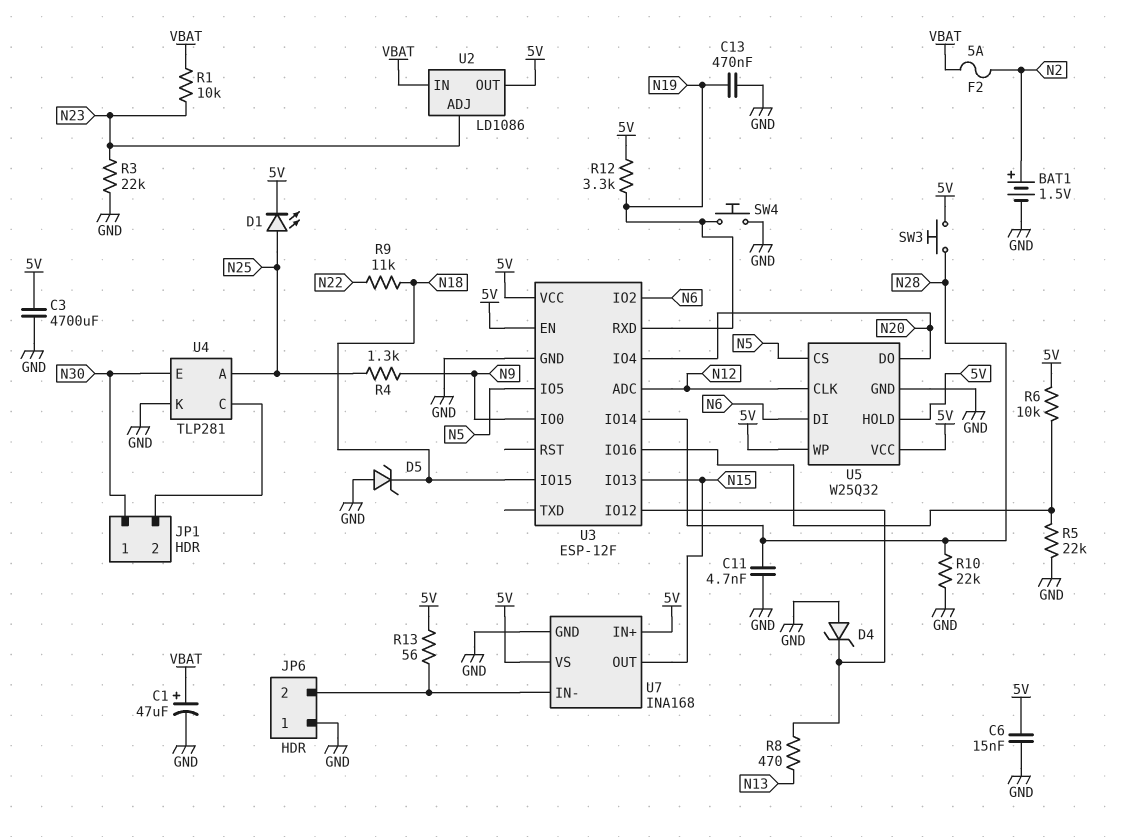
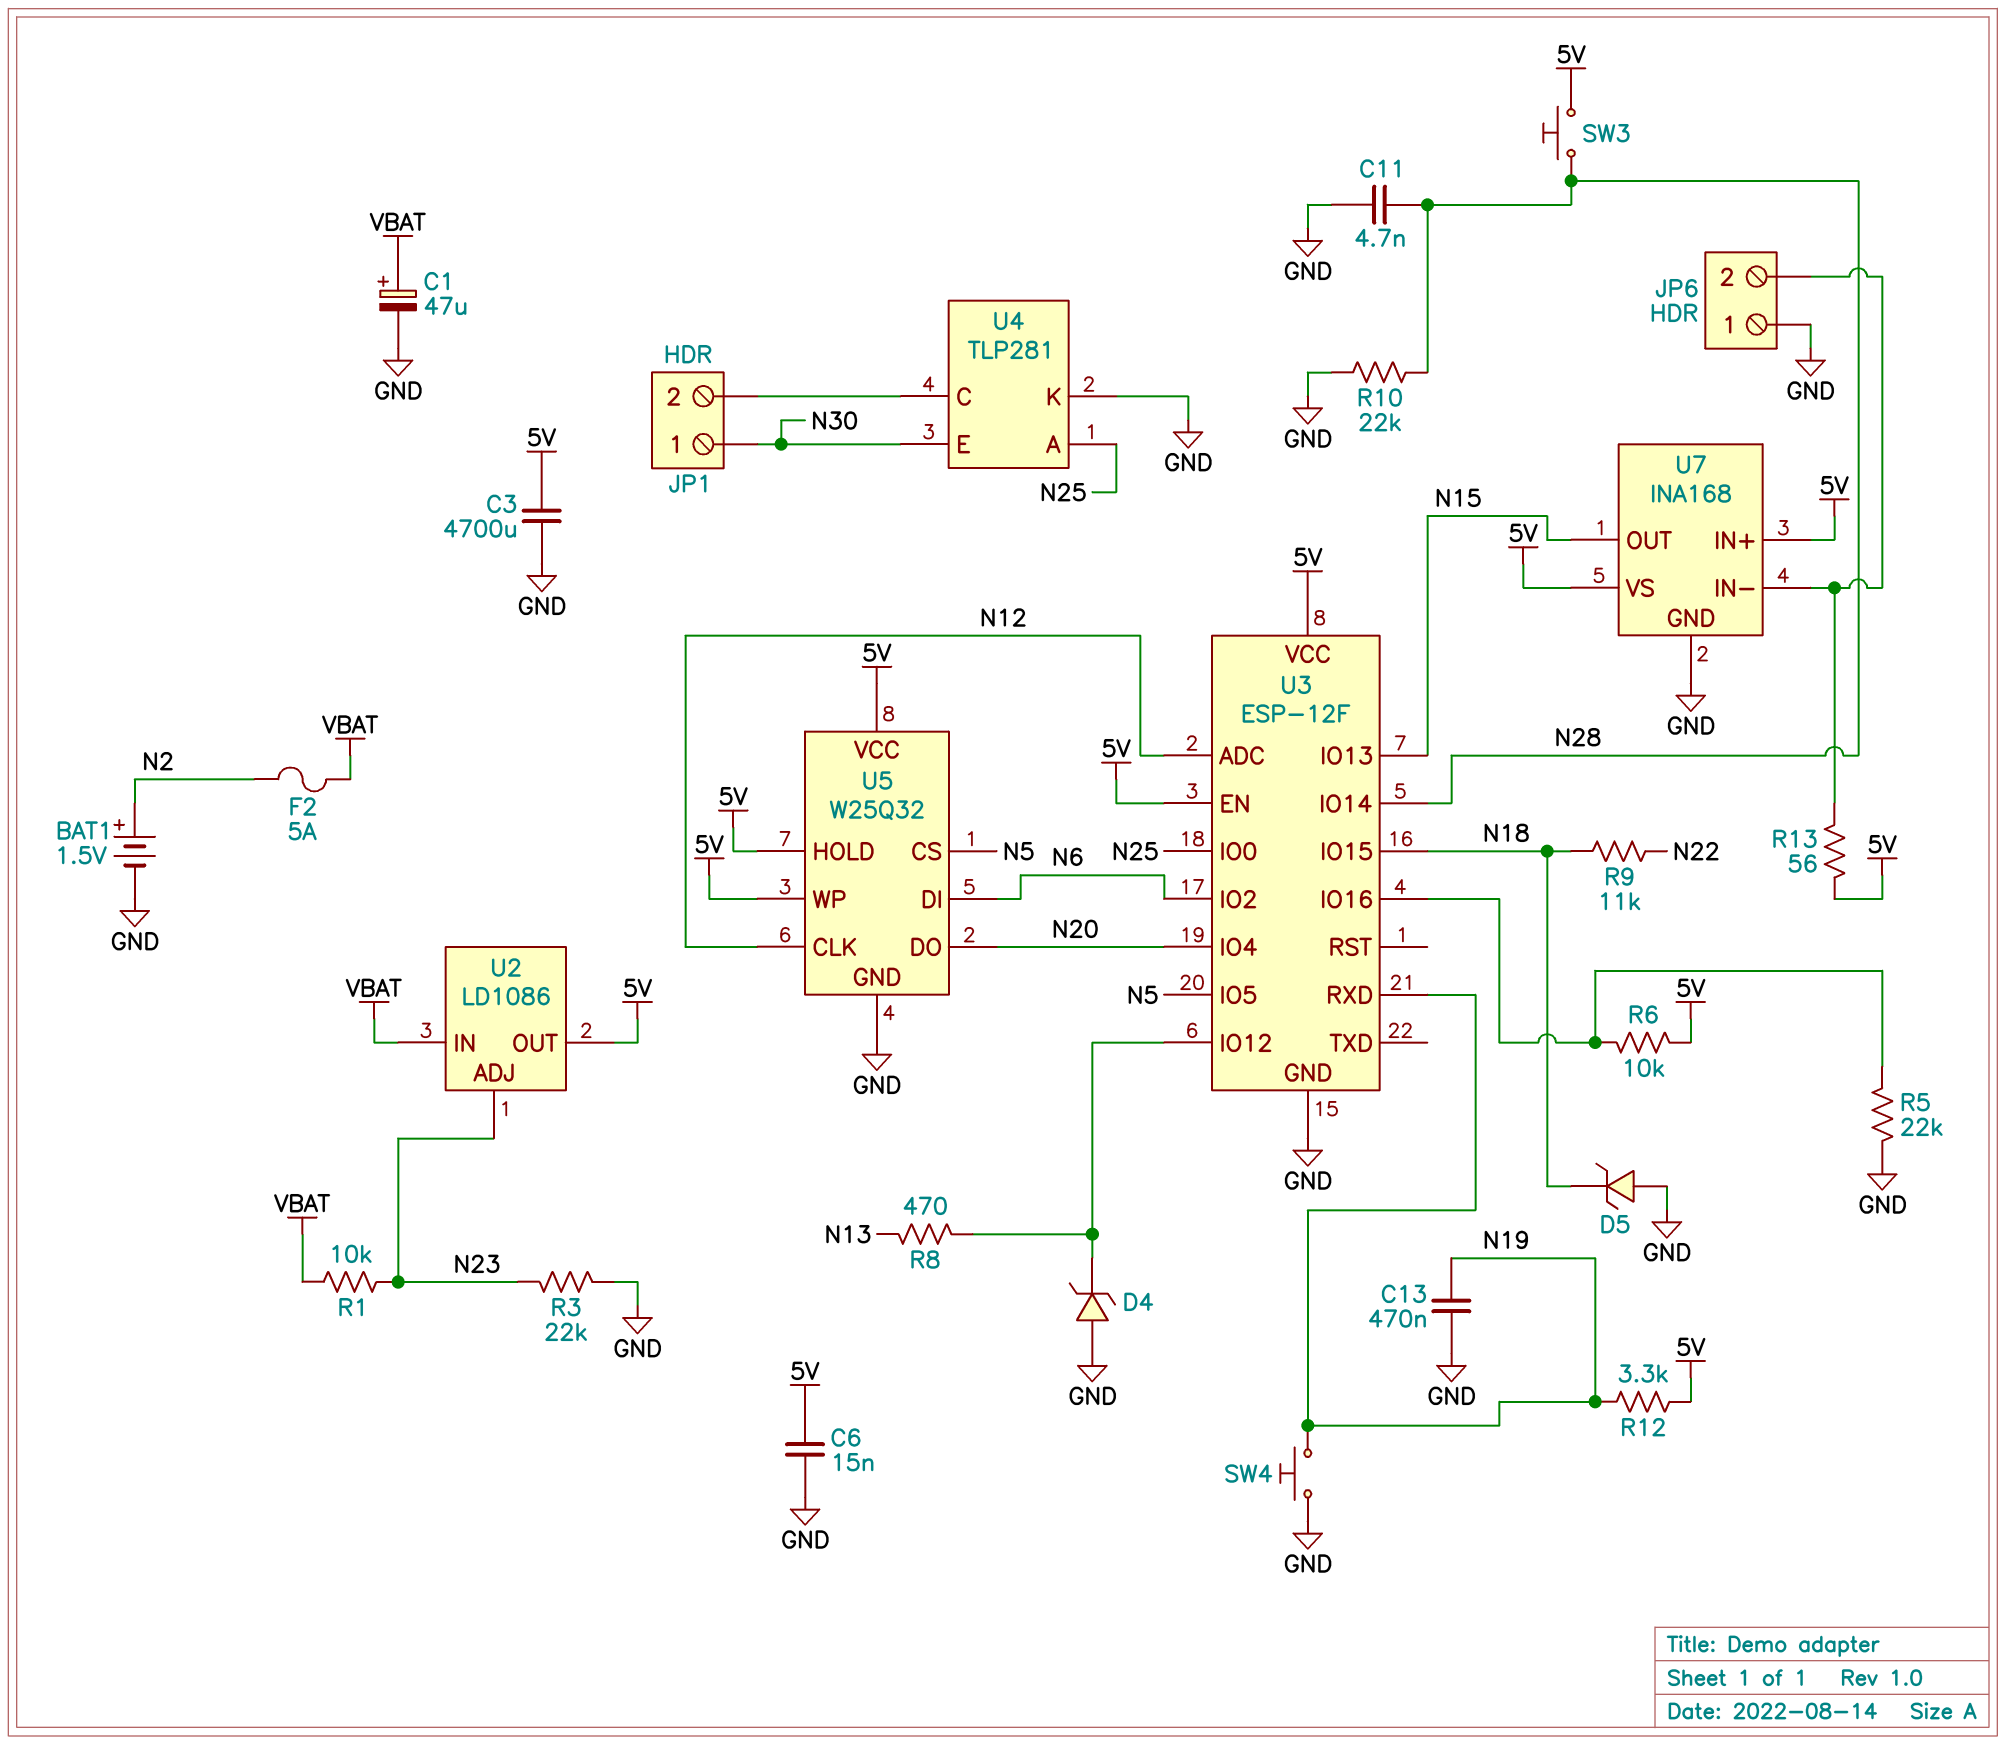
D1: LED (A N25, K 5V) -> none
R4: 1.3k (N9, N25) -> none
U3 pin IO0: N9 -> N25

